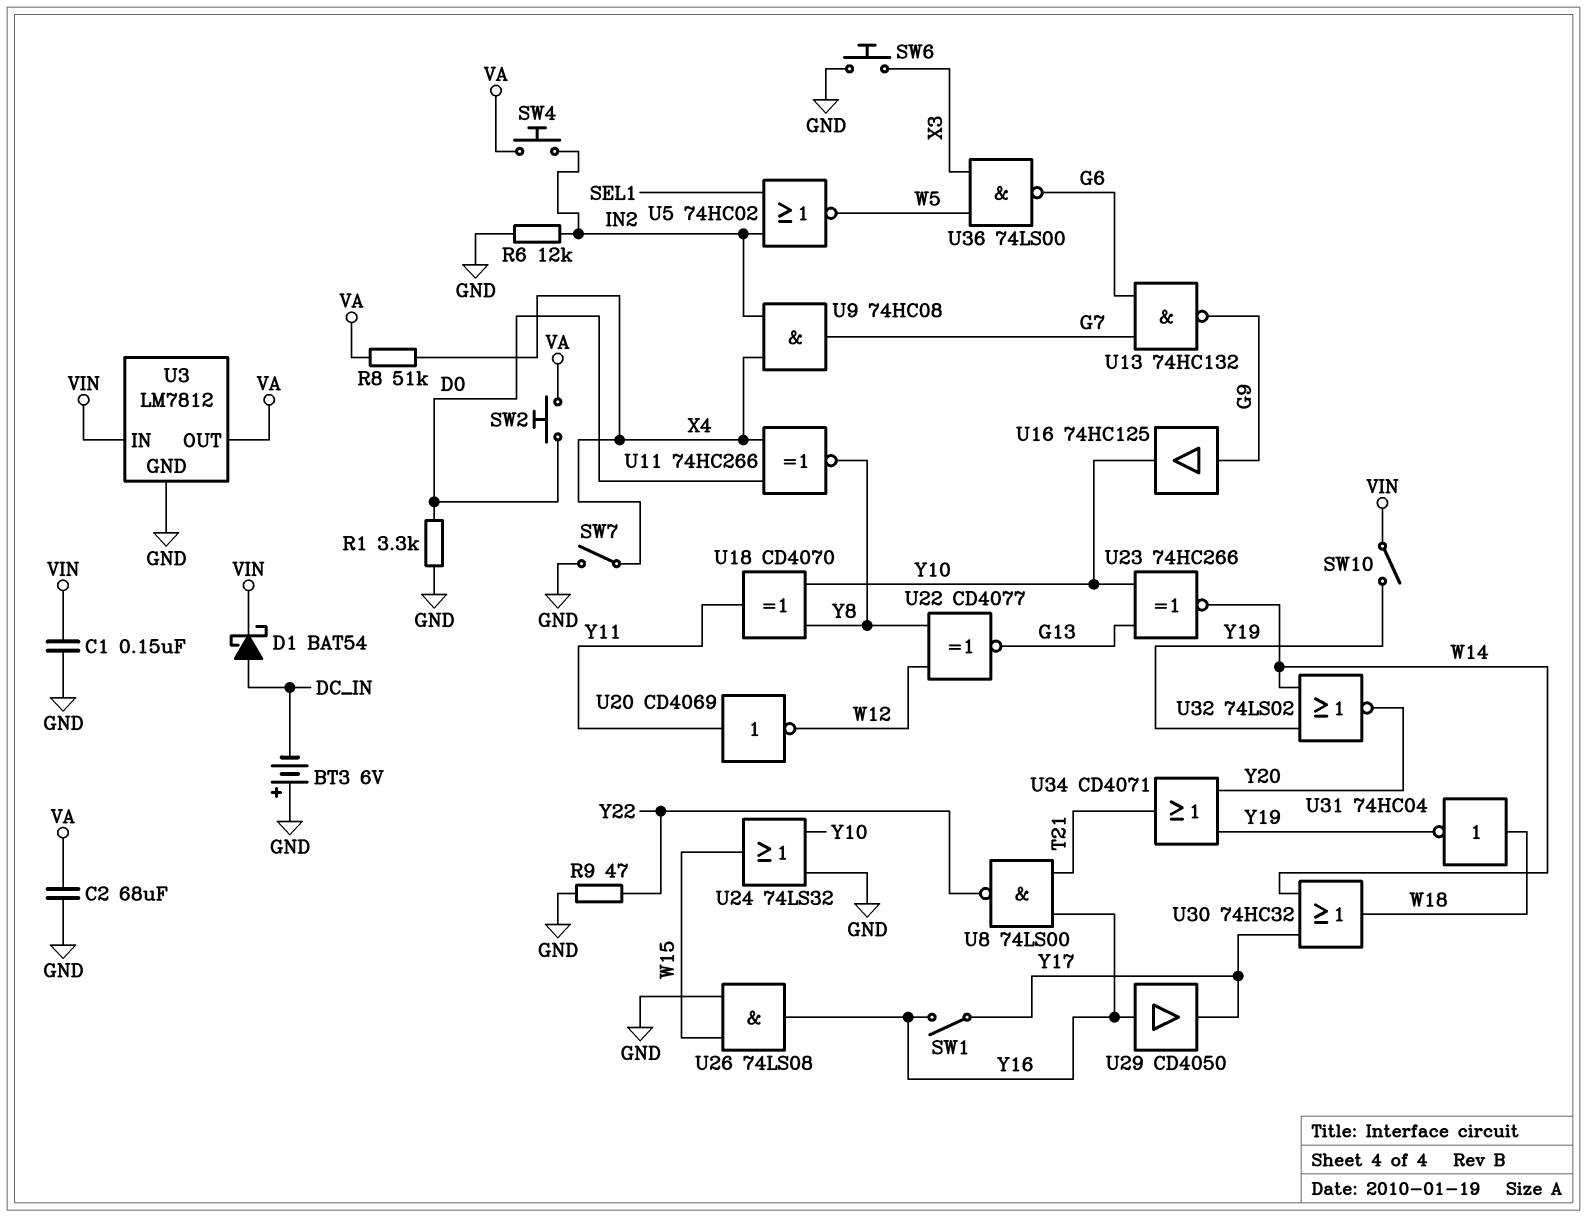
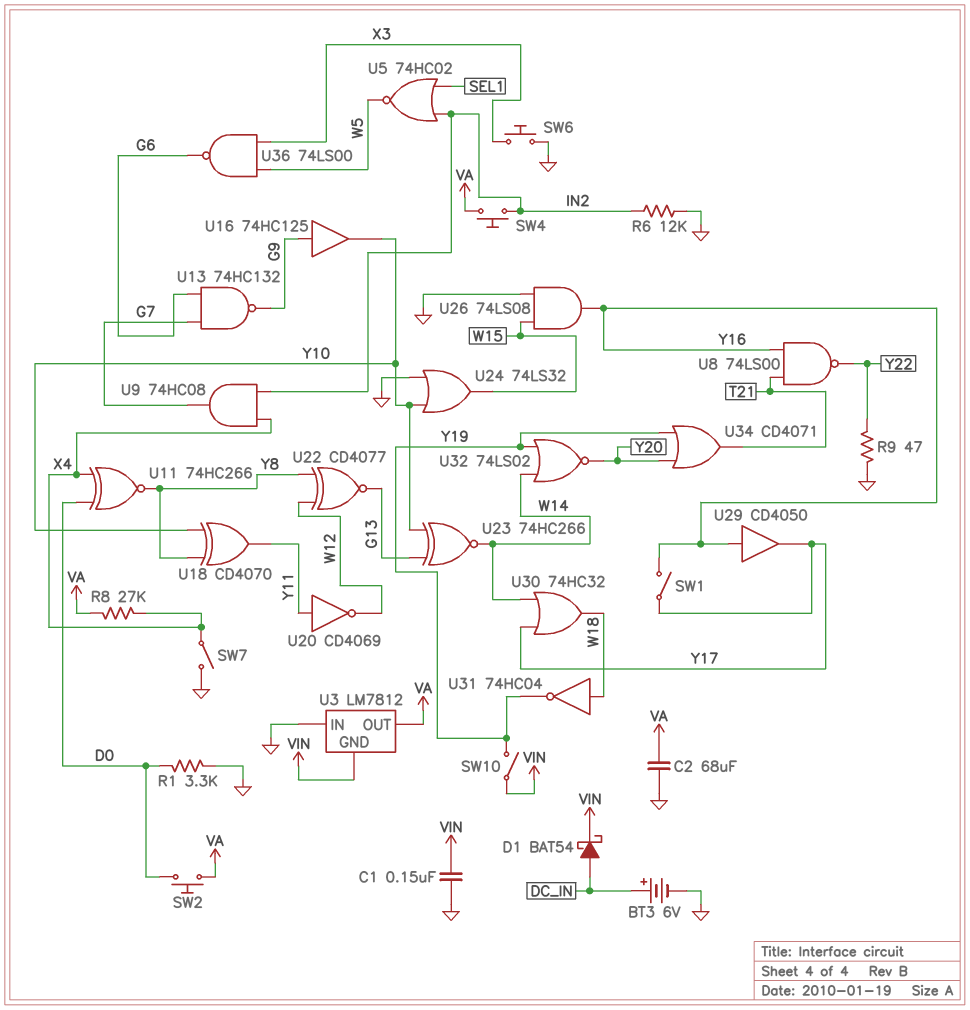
BT3: 6V (plus GND, minus DC_IN) -> 6V (plus DC_IN, minus GND)
R8: 51k (VA, X4) -> 27k (VA, X4)
U3 pin GND: GND -> VIN
U3 pin IN: VIN -> GND

